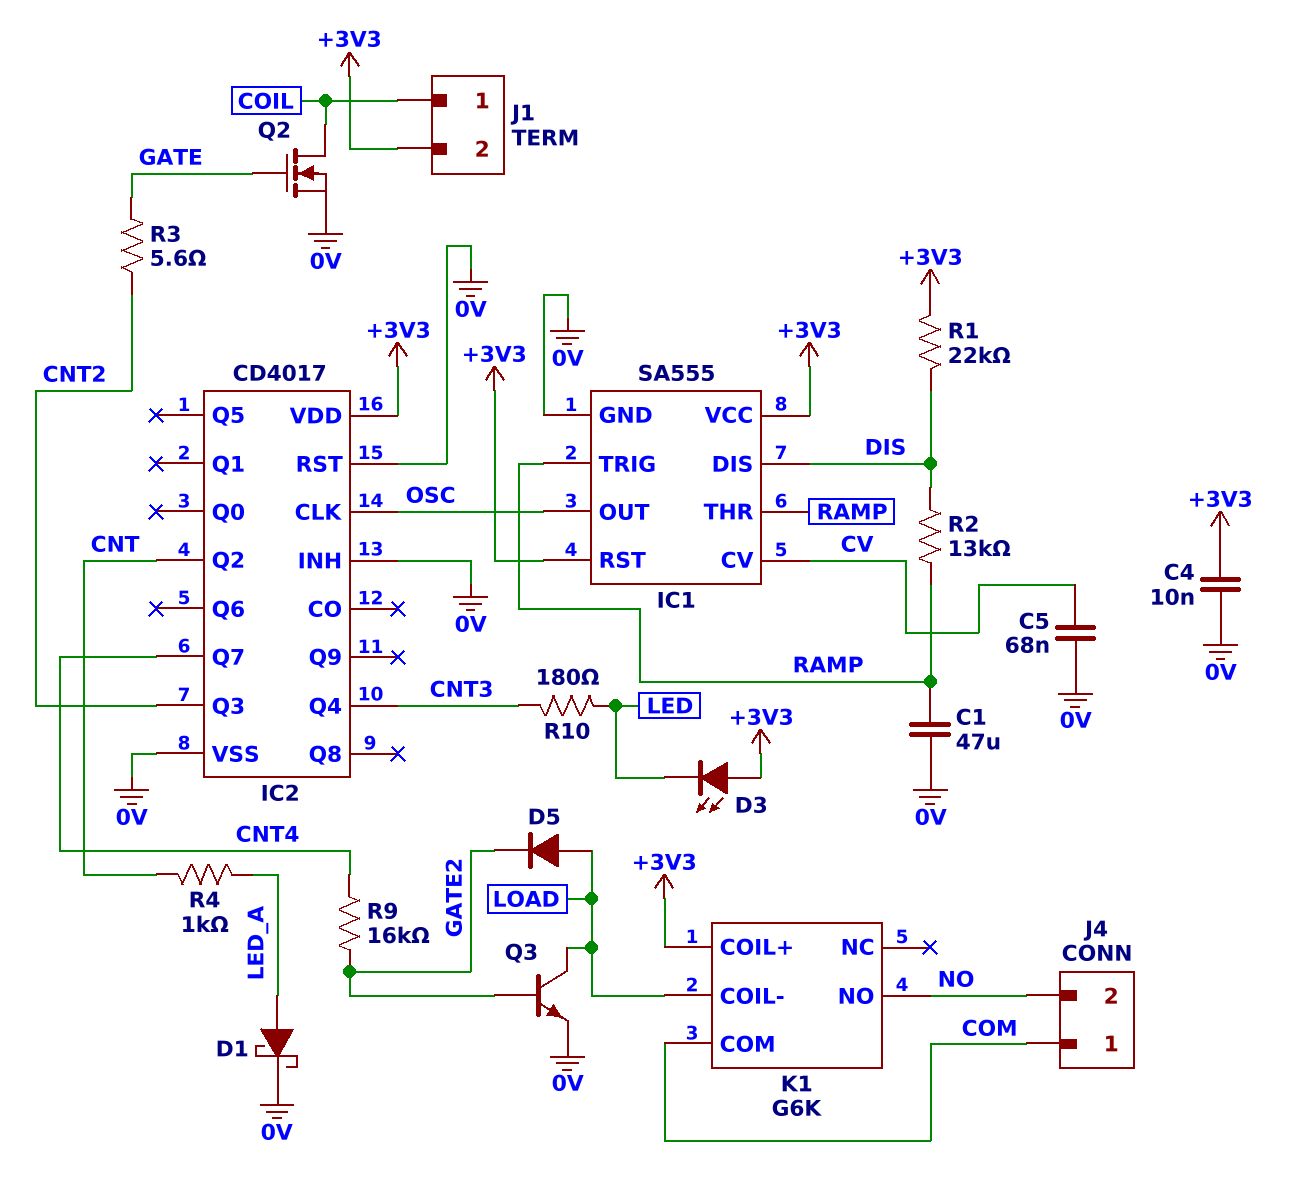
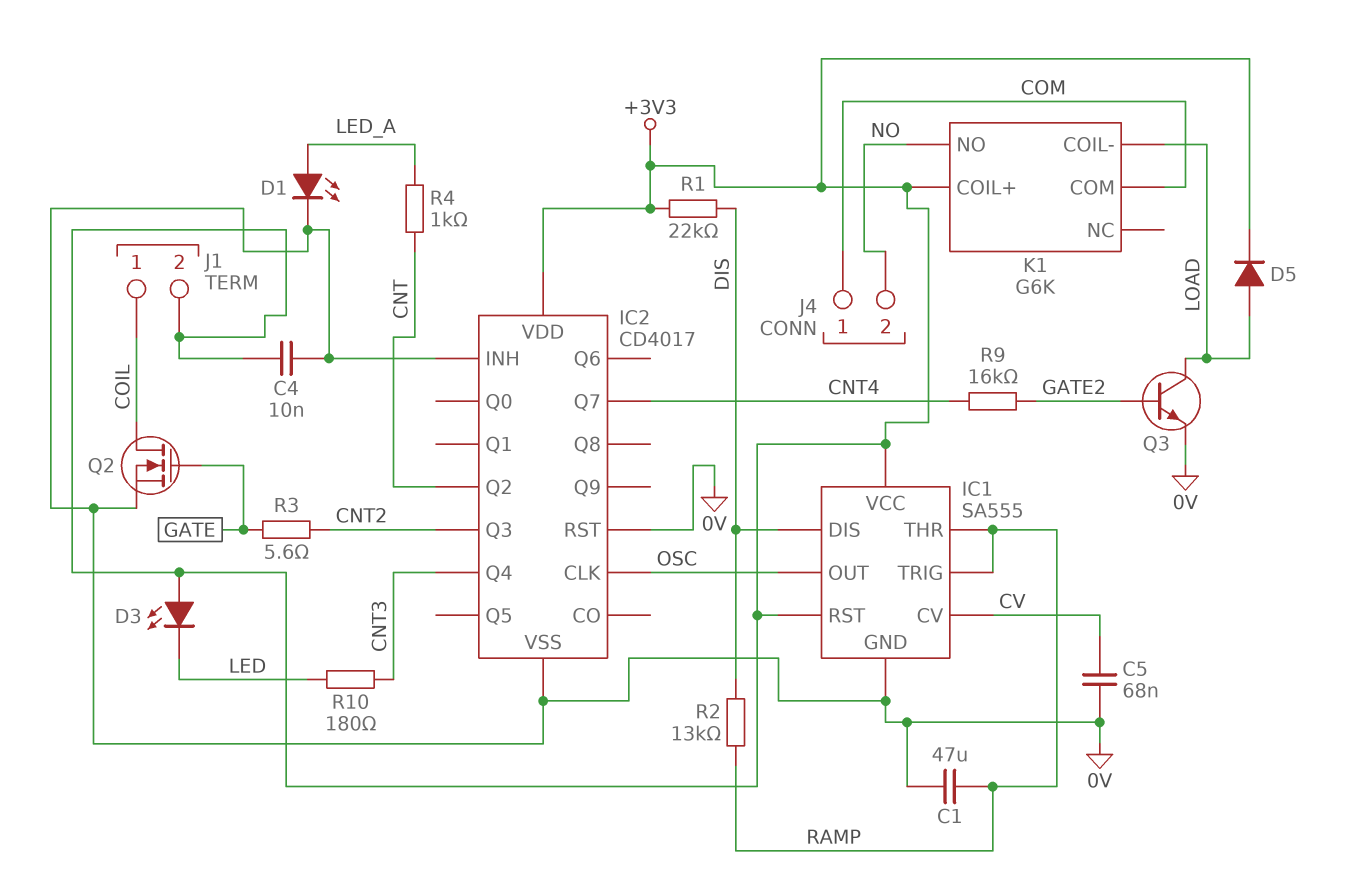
D1: schottky (A LED_A, K 0V) -> LED (A LED_A, K 0V)
D5: diode (A LOAD, K GATE2) -> diode (A LOAD, K +3V3)

